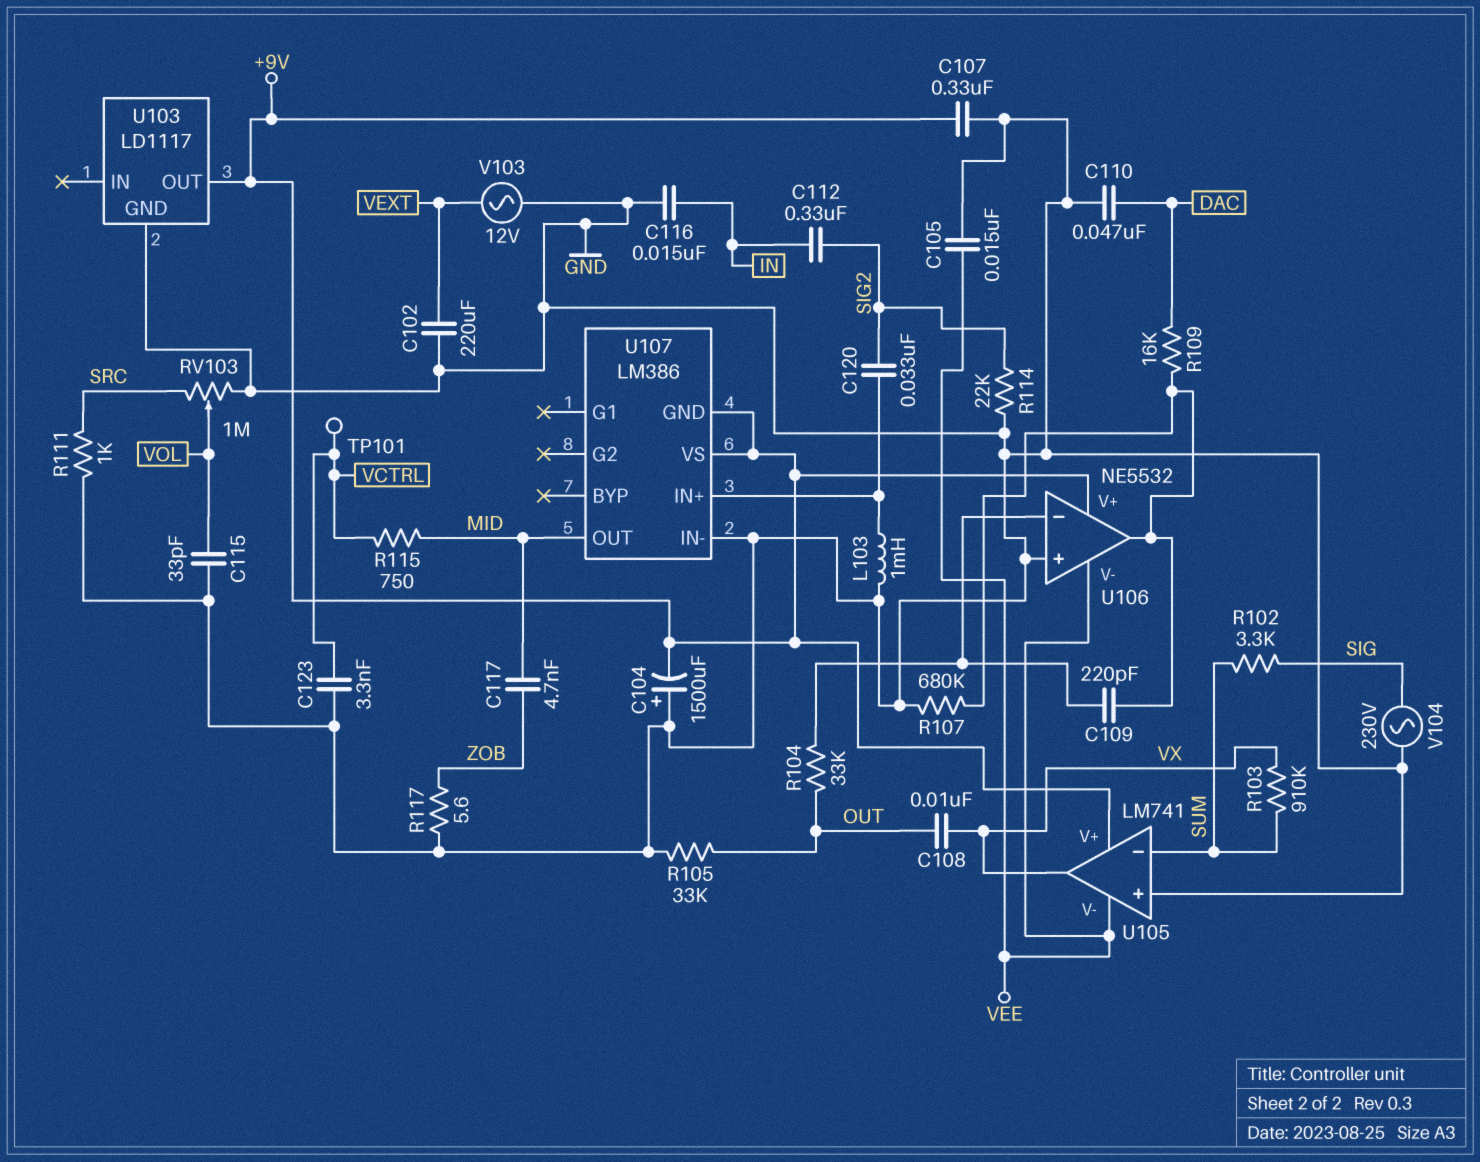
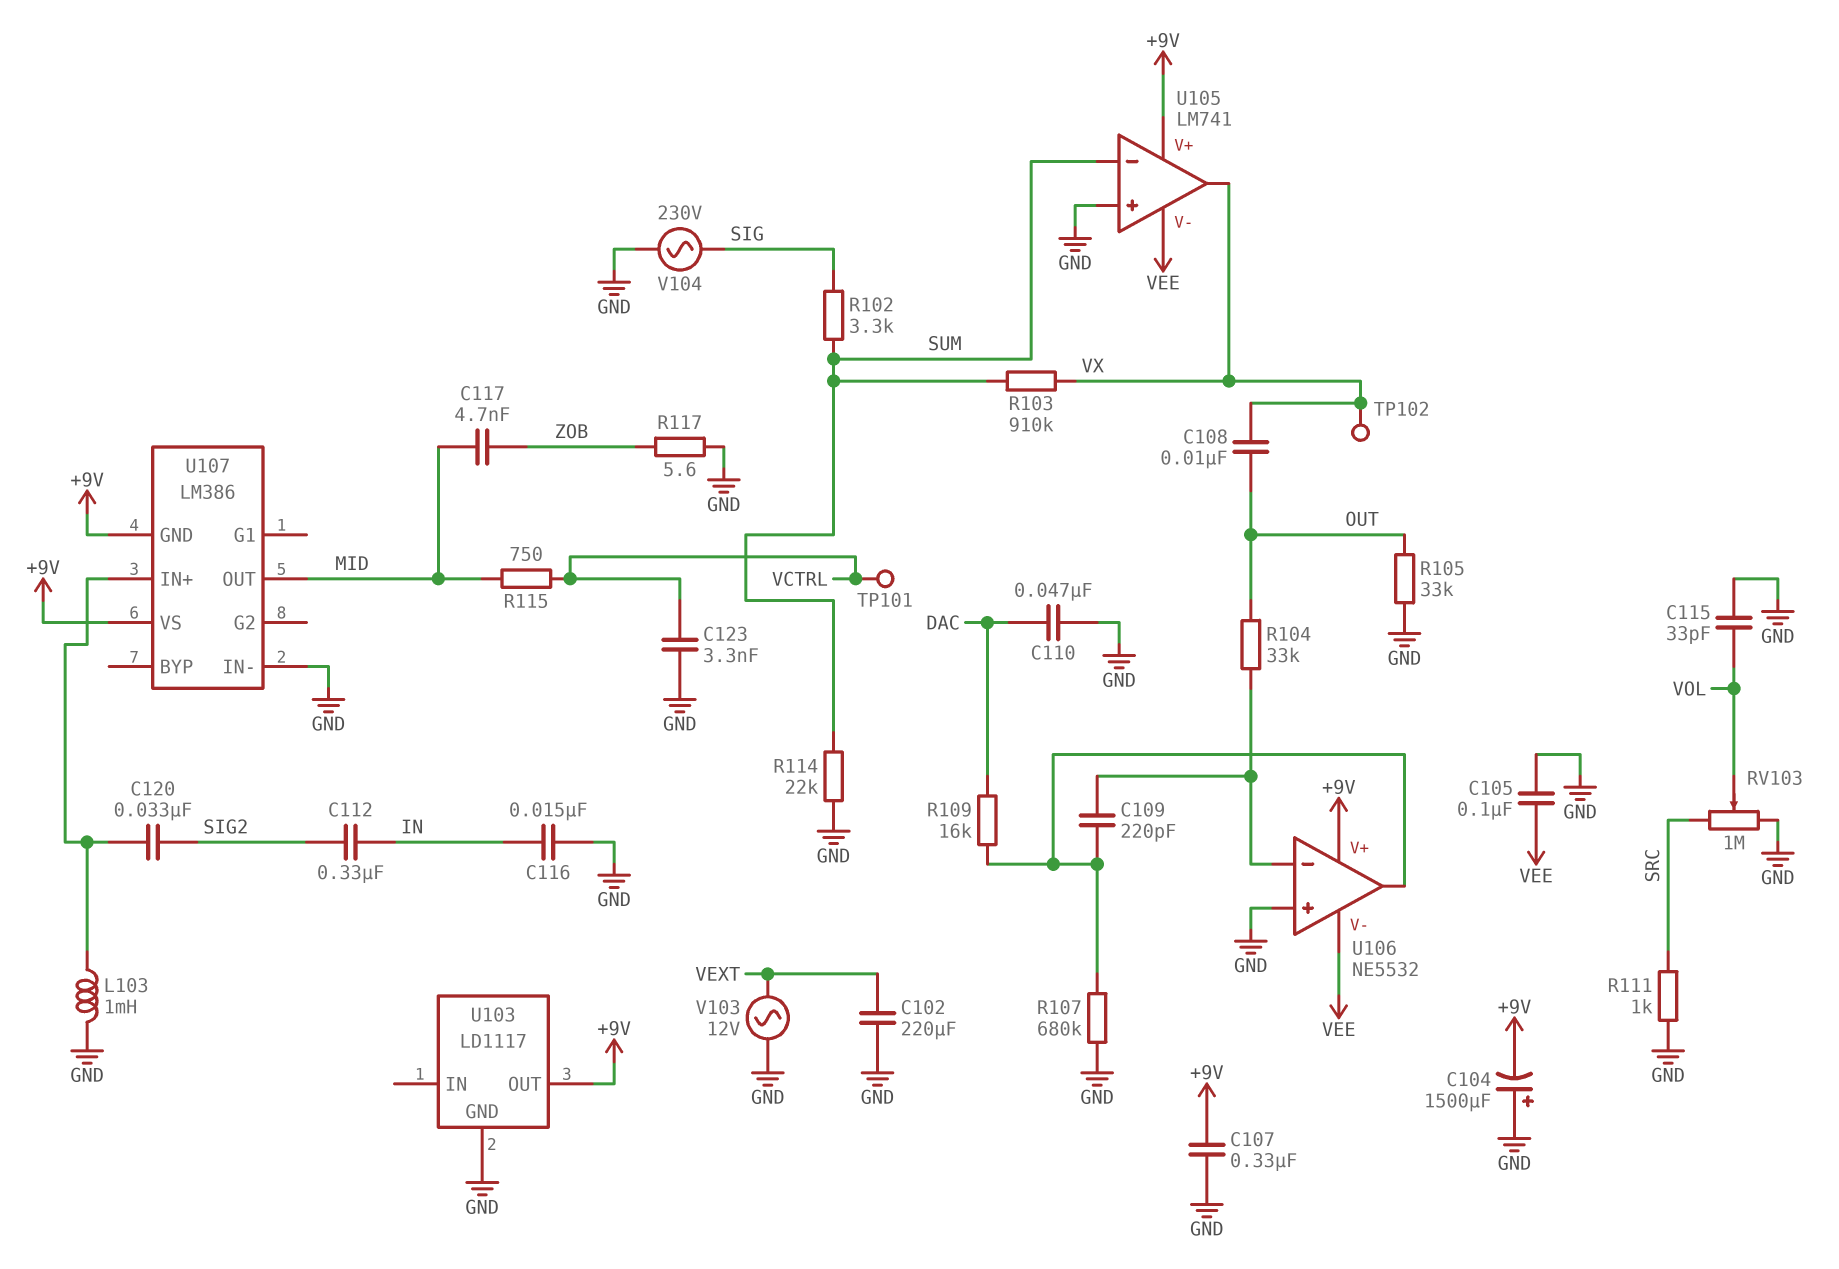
C105: 15nF (GND, VEE) -> 100nF (GND, VEE)
R114: 22k (GND, SIG2) -> 22k (GND, SUM)
TP102: none -> test point (VX)

